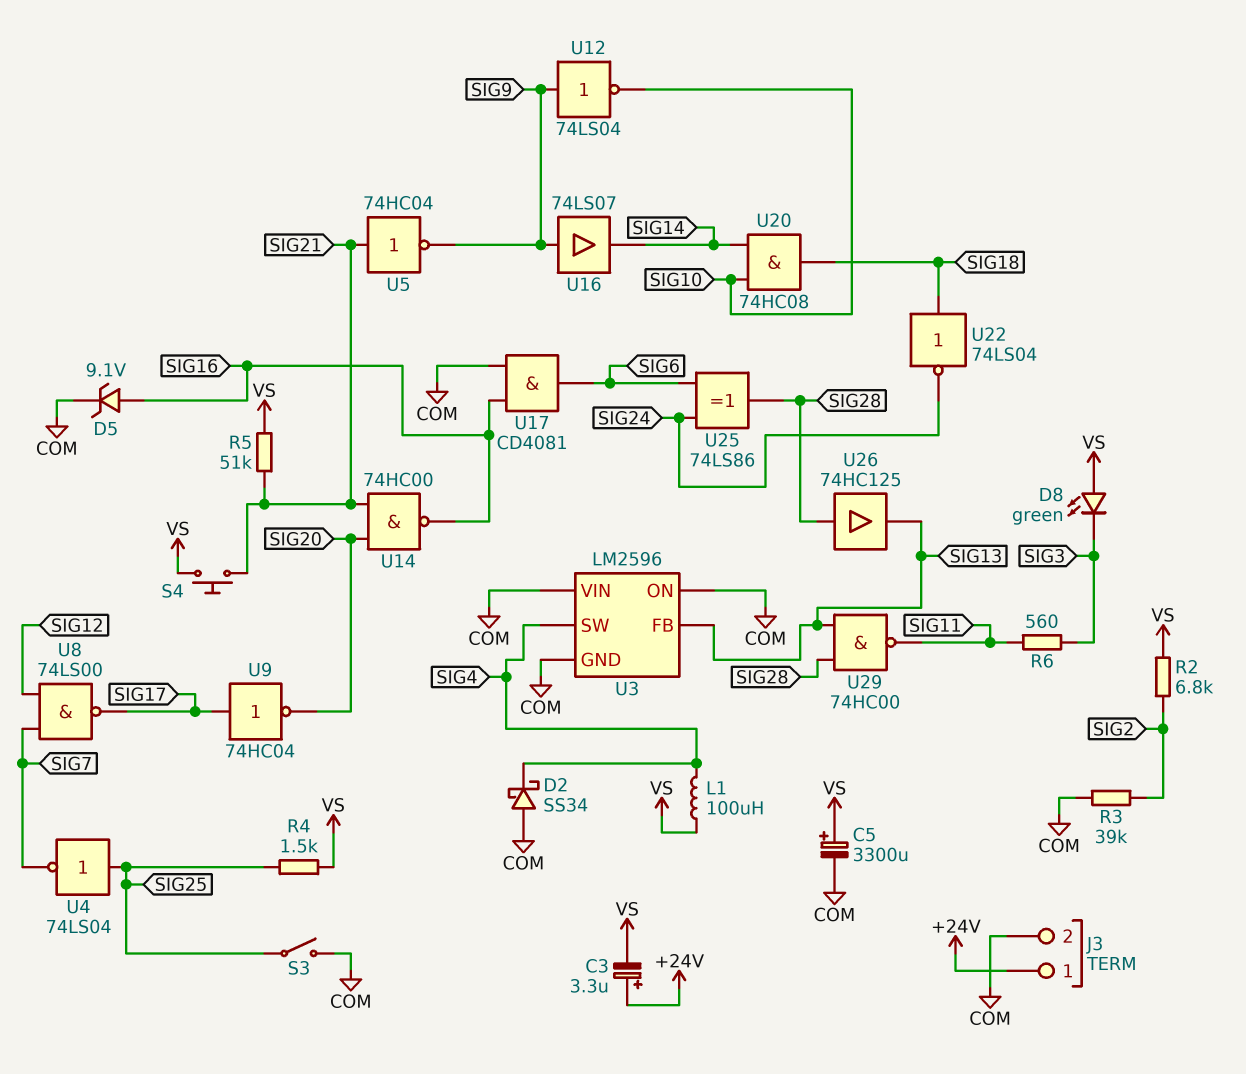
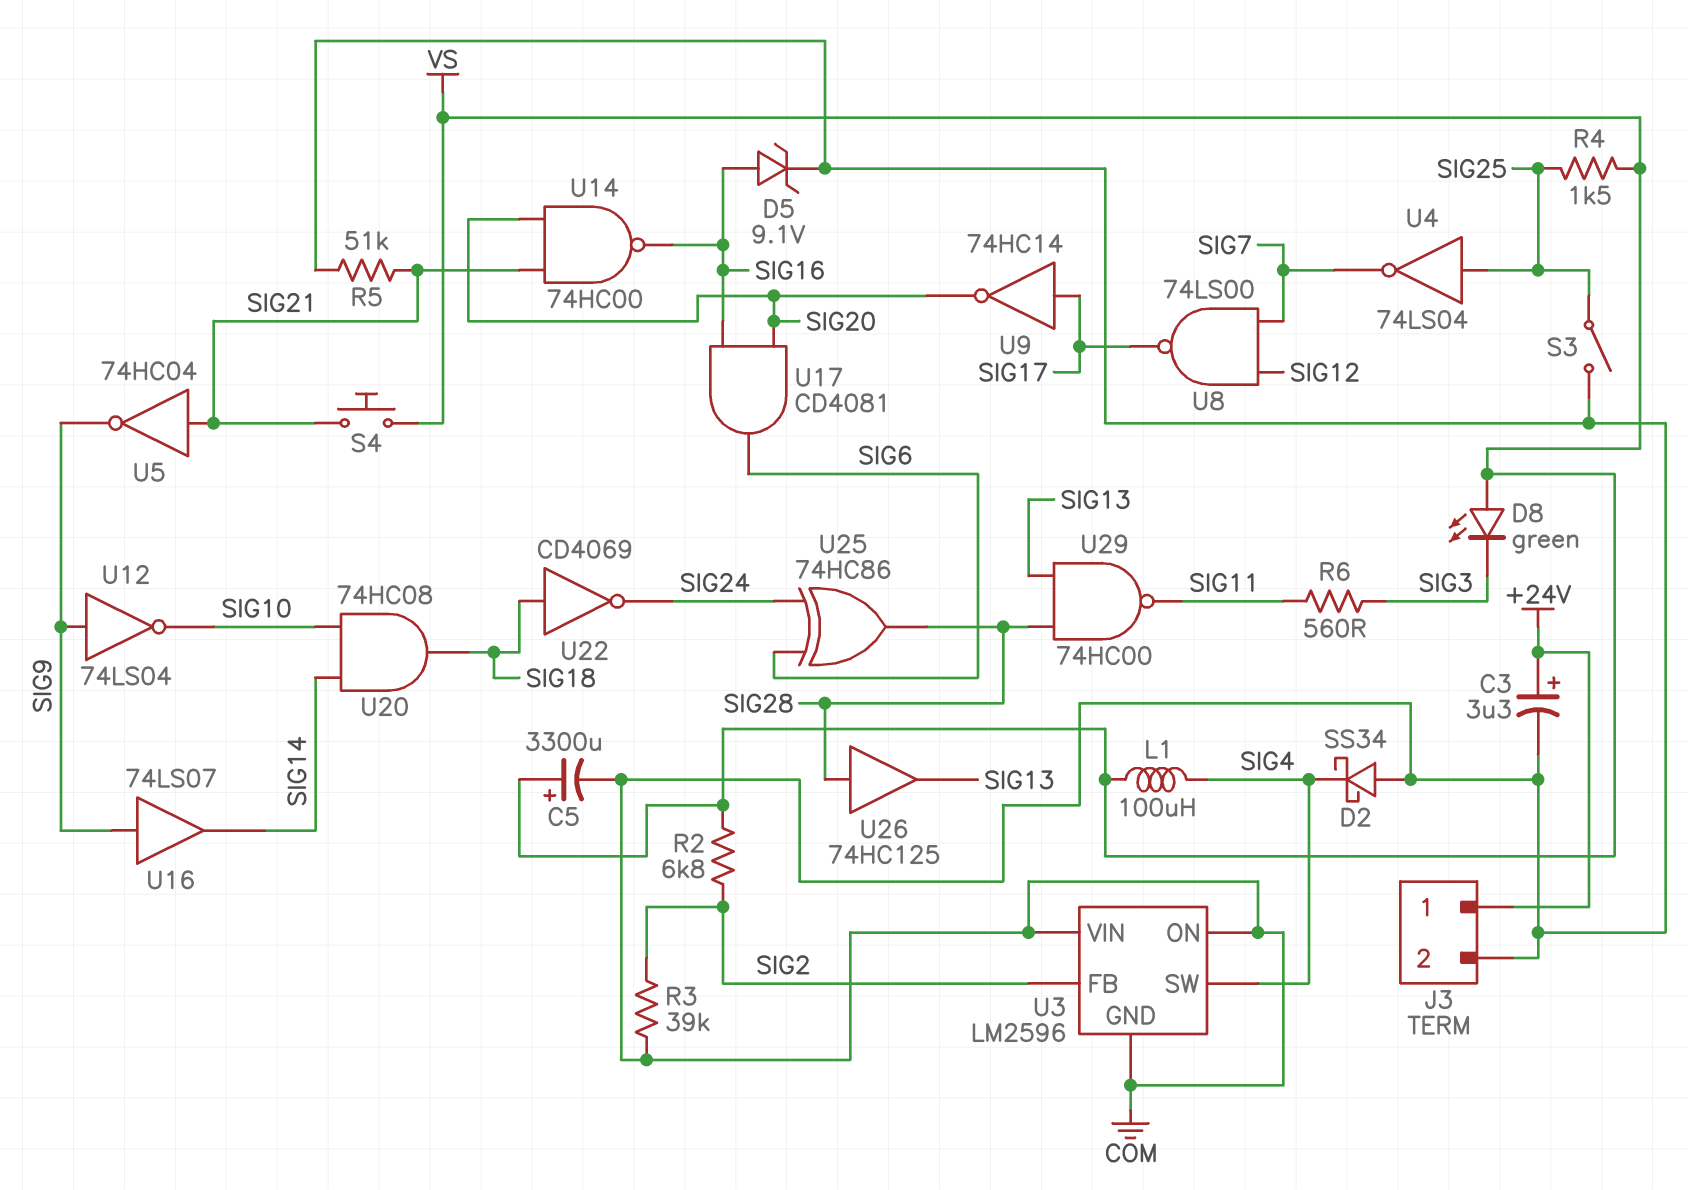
C3: 3.3uF (plus +24V, minus VS) -> 3.3uF (plus +24V, minus COM)
R5: 51k (SIG21, VS) -> 51k (COM, SIG21)
U3 pin FB: SIG13 -> SIG2
U9: NOT 74HC04 (in SIG17, out SIG20) -> NOT 74HC14 (in SIG17, out SIG20)
U17: AND CD4081 (in COM, in SIG16, out SIG6) -> AND CD4081 (in SIG16, in SIG20, out SIG6)
U22: NOT 74LS04 (in SIG18, out SIG24) -> NOT CD4069 (in SIG18, out SIG24)
U25: XOR 74LS86 (in SIG6, in SIG24, out SIG28) -> XOR 74HC86 (in SIG6, in SIG24, out SIG28)

